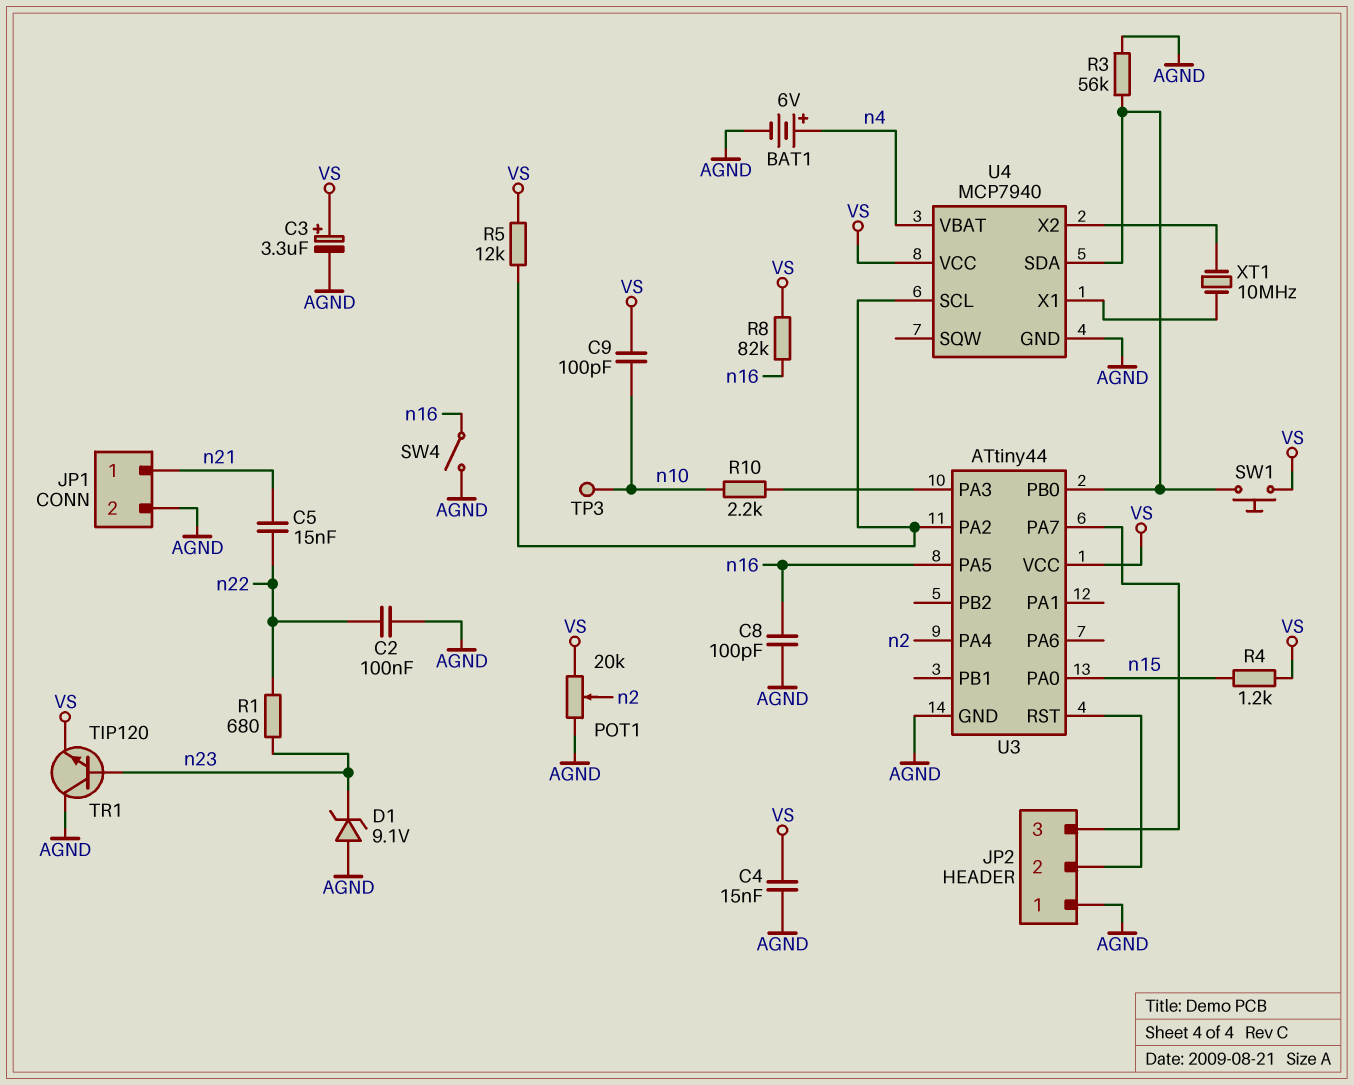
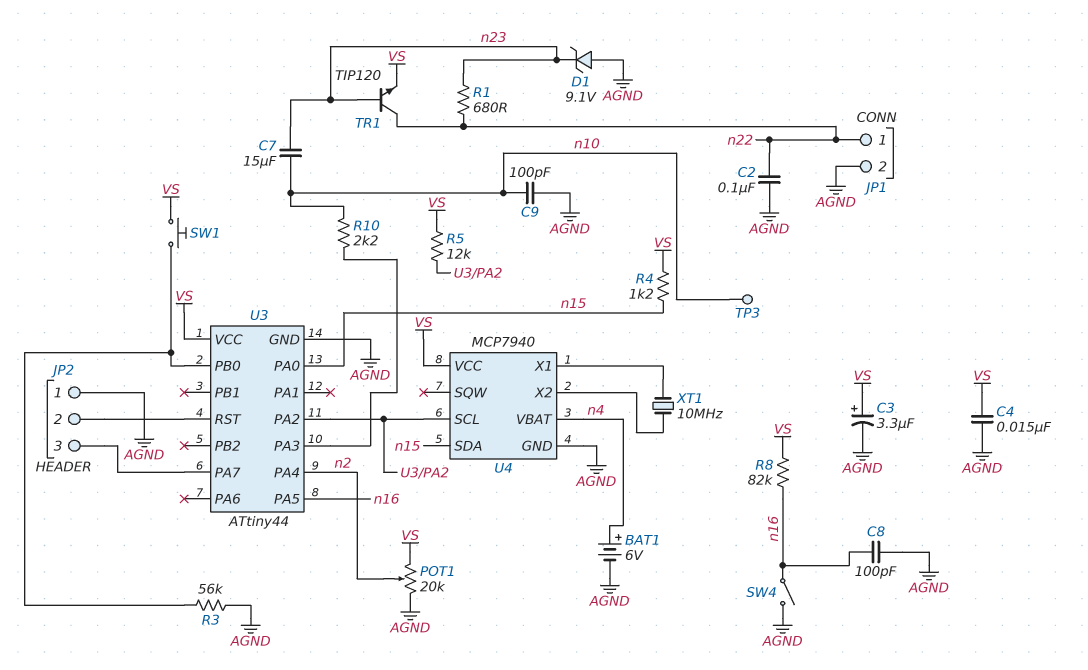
C5: 15nF (n21, n22) -> none
C7: none -> 15uF (n10, n23)
C9: 100pF (VS, n10) -> 100pF (AGND, n10)
JP1 pin 1: n21 -> n22
TR1: NPN TIP120 (B n23, C AGND, E VS) -> NPN TIP120 (B n23, C n22, E VS)
U4 pin SDA: U3/PB0 -> n15

